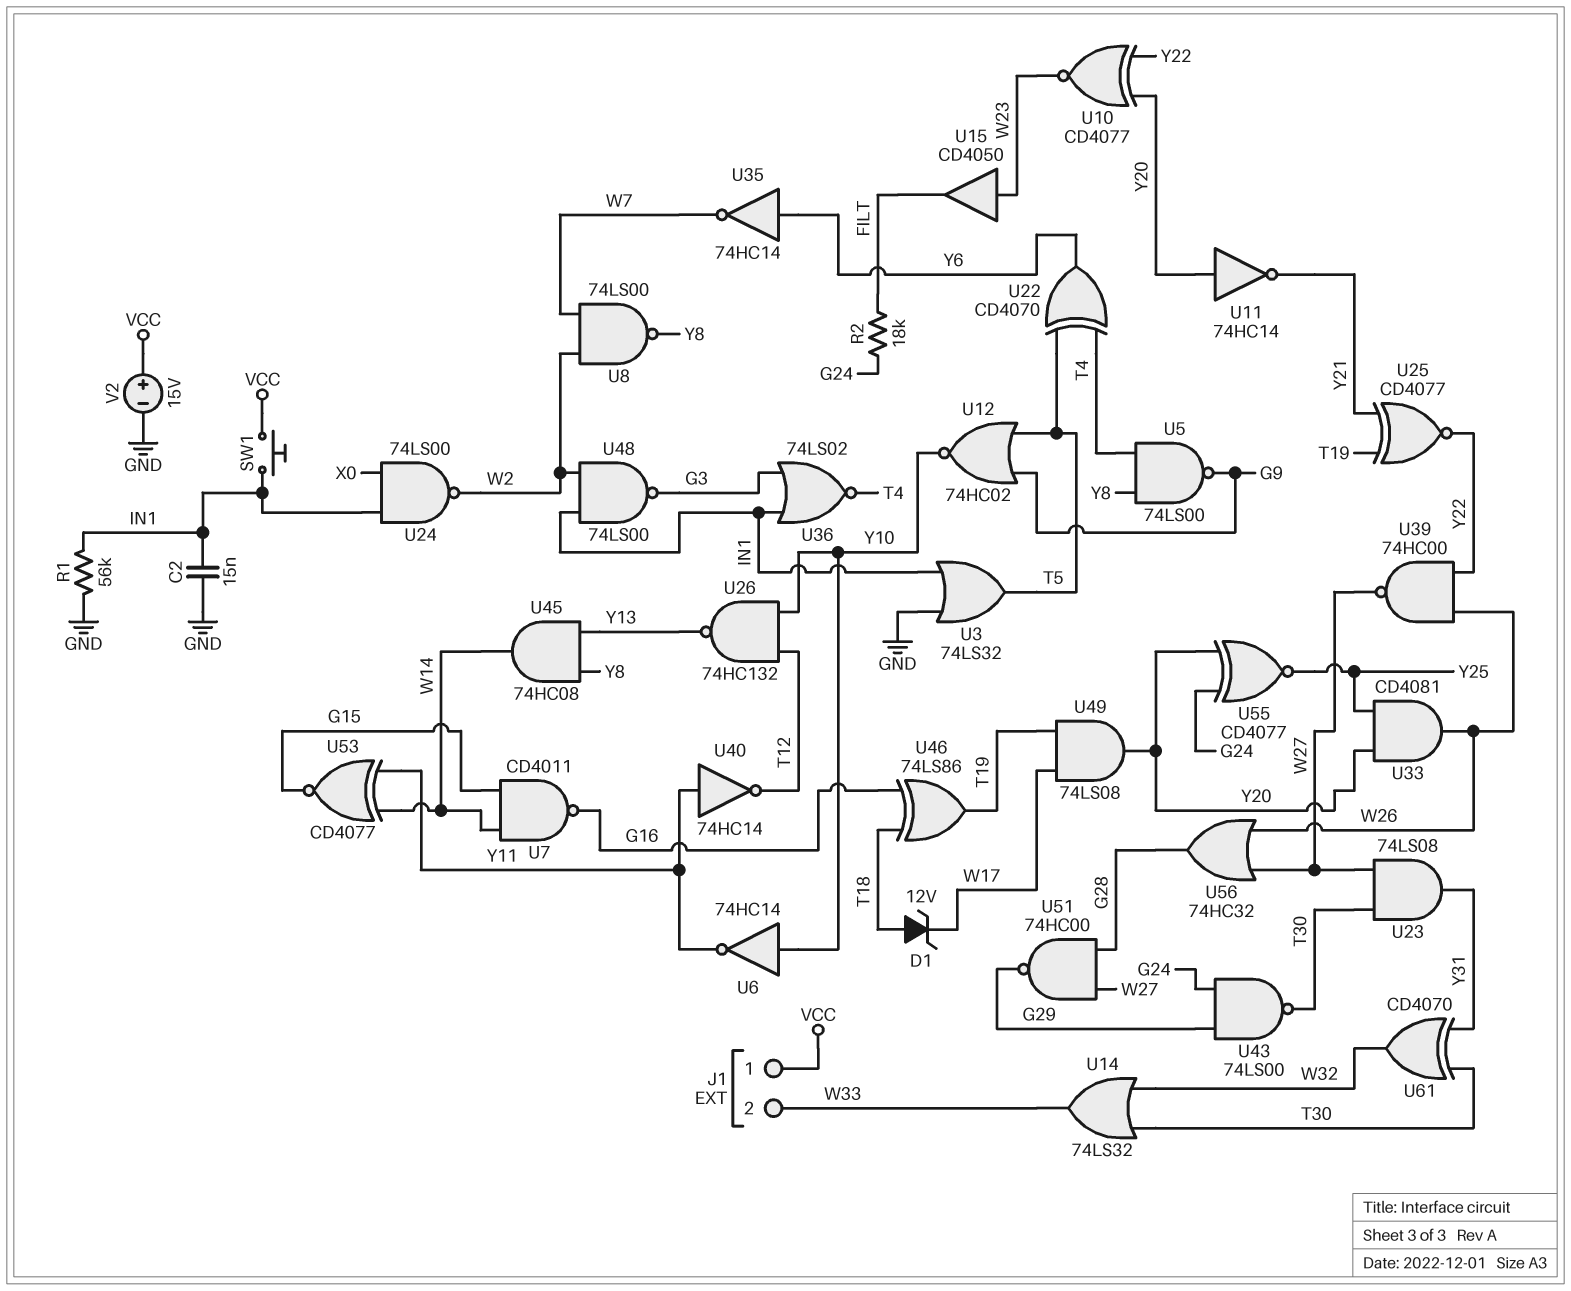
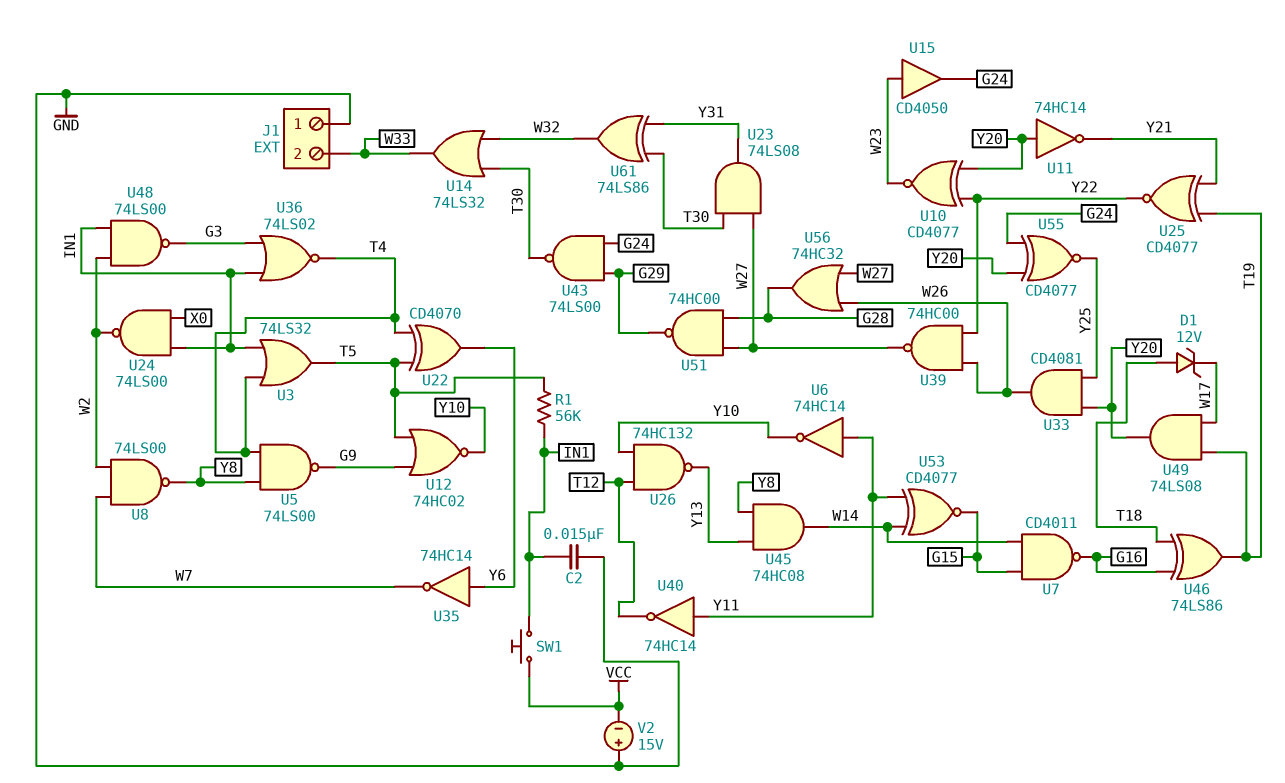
J1 pin 1: VCC -> GND
R1: 56k (GND, IN1) -> 56k (IN1, T5)
R2: 18k (FILT, G24) -> none
U3: OR 74LS32 (in GND, in IN1, out T5) -> OR 74LS32 (in IN1, in T4, out T5)
U6: NOT 74HC14 (in Y10, out Y11) -> NOT 74HC14 (in Y11, out Y10)
U15: buffer CD4050 (in W23, out FILT) -> buffer CD4050 (in W23, out G24)
U61: XOR CD4070 (in T30, in Y31, out W32) -> XOR 74LS86 (in T30, in Y31, out W32)
V2: 15V (plus VCC, minus GND) -> 15V (plus GND, minus VCC)

